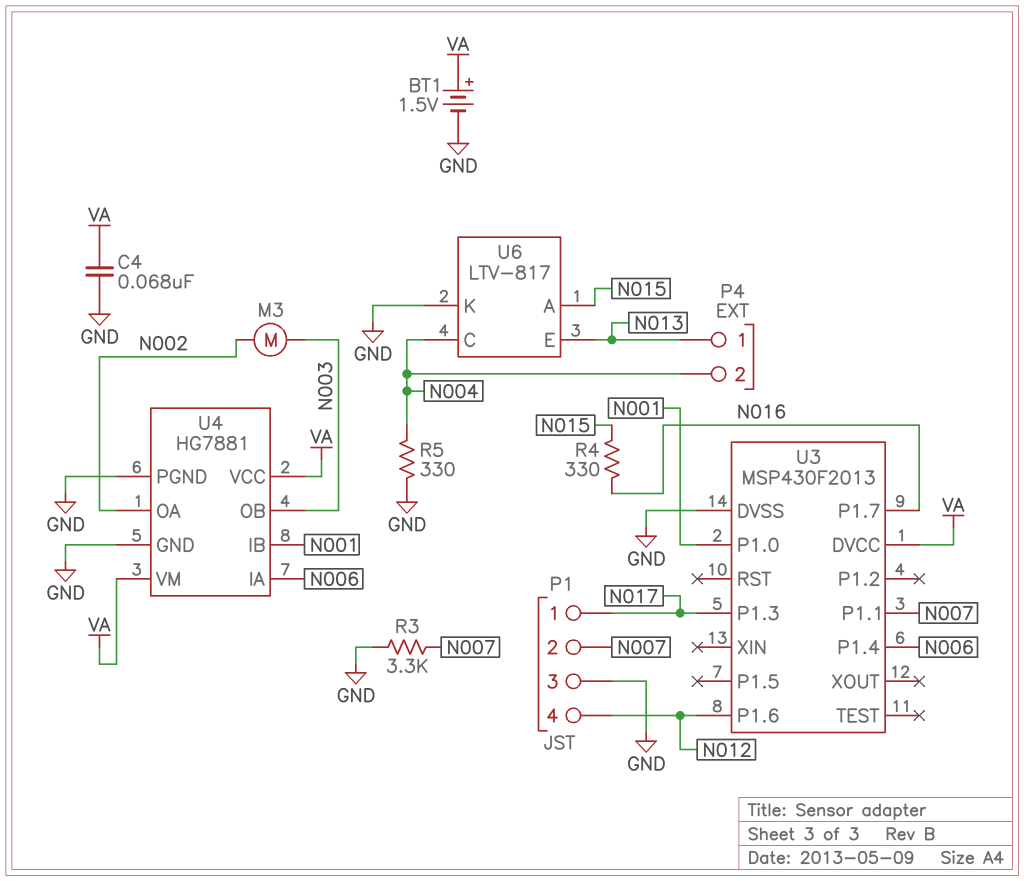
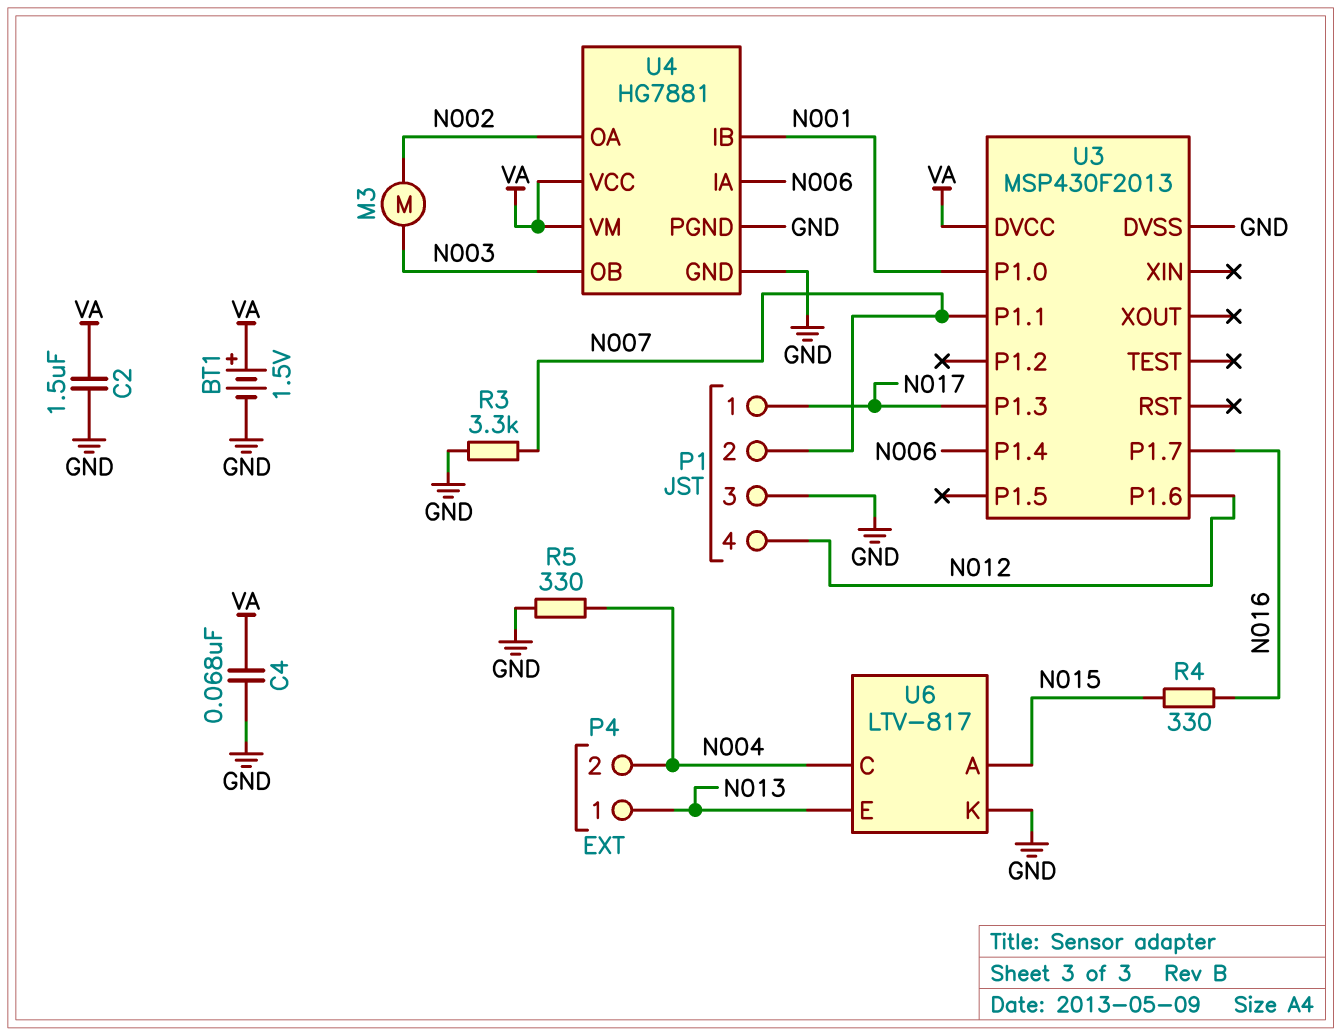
C2: none -> 1.5uF (GND, VA)

